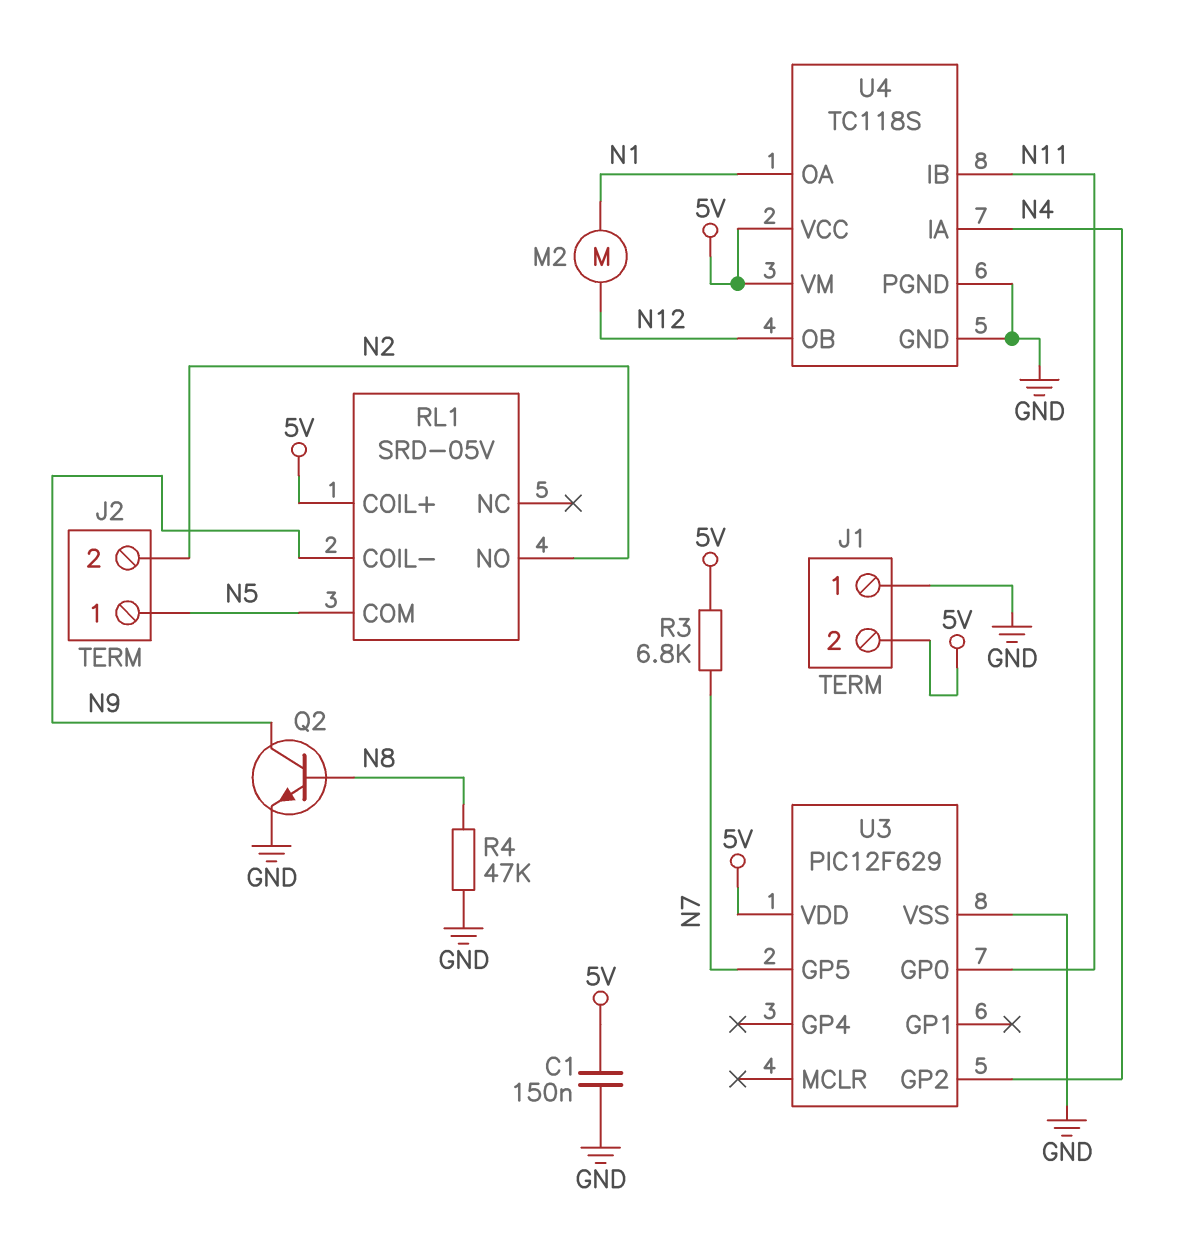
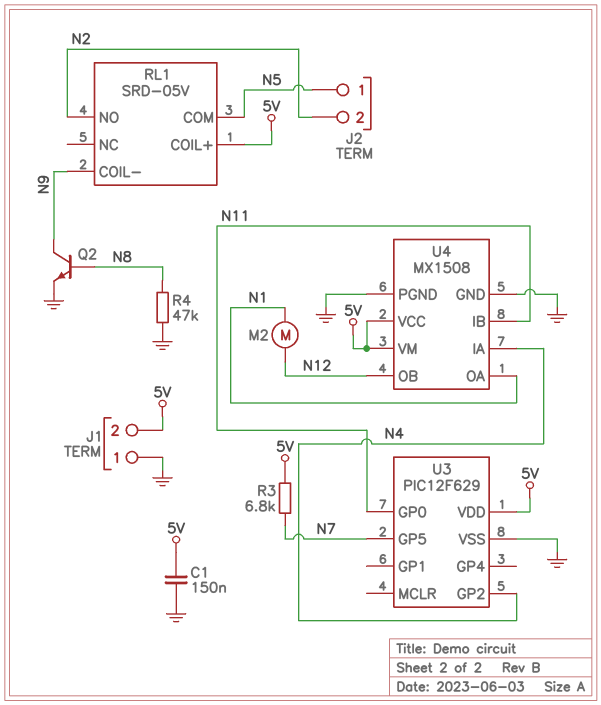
U4: TC118S -> MX1508

